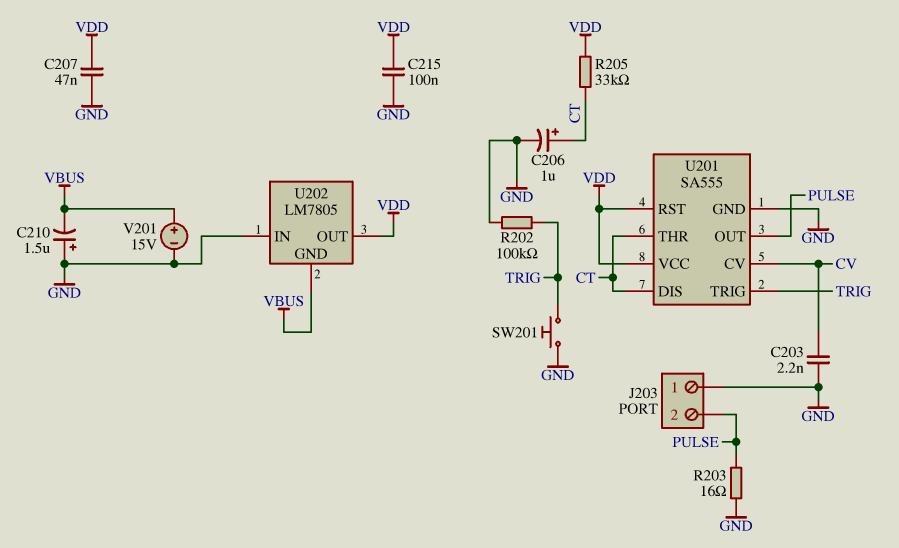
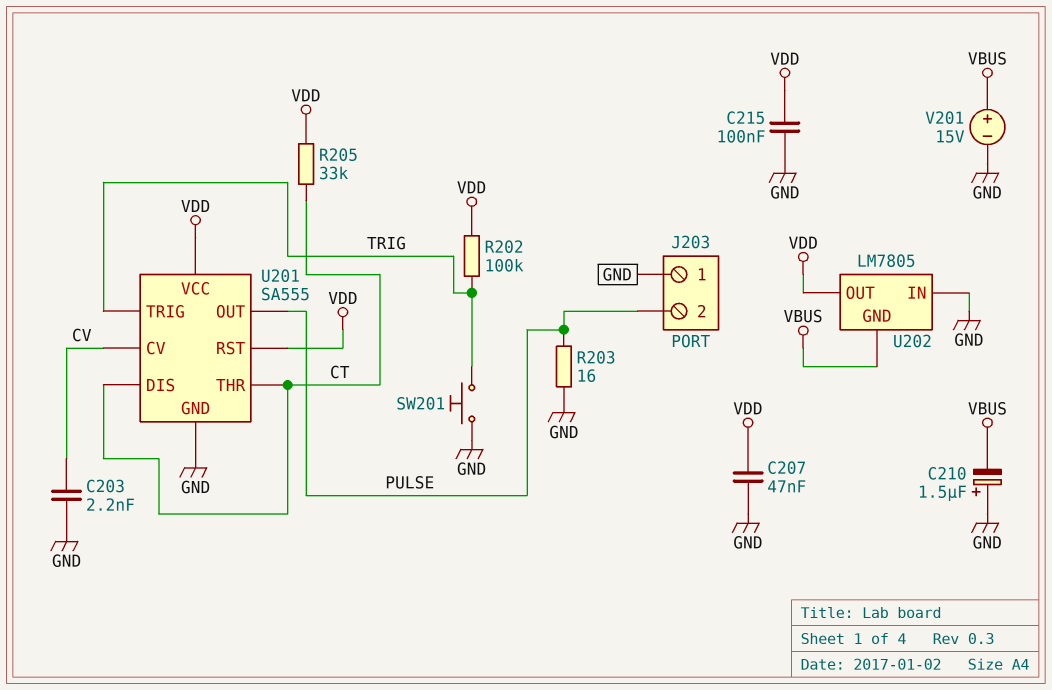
C206: 1uF (plus CT, minus GND) -> none
R202: 100k (GND, TRIG) -> 100k (TRIG, VDD)

